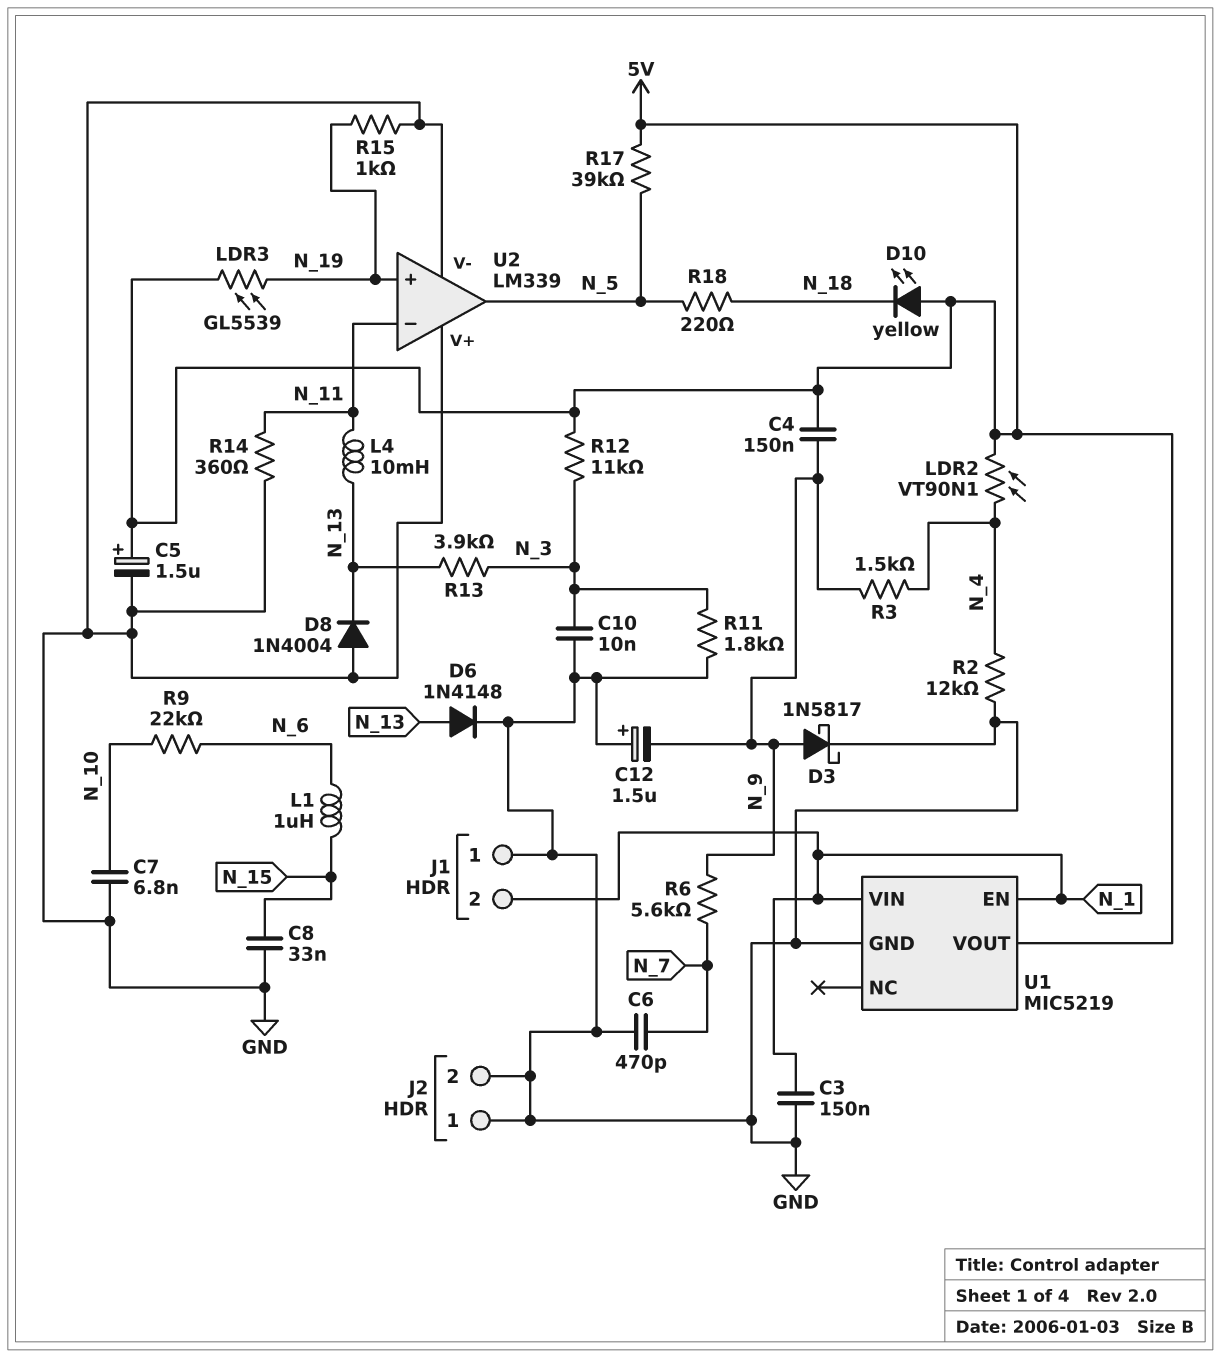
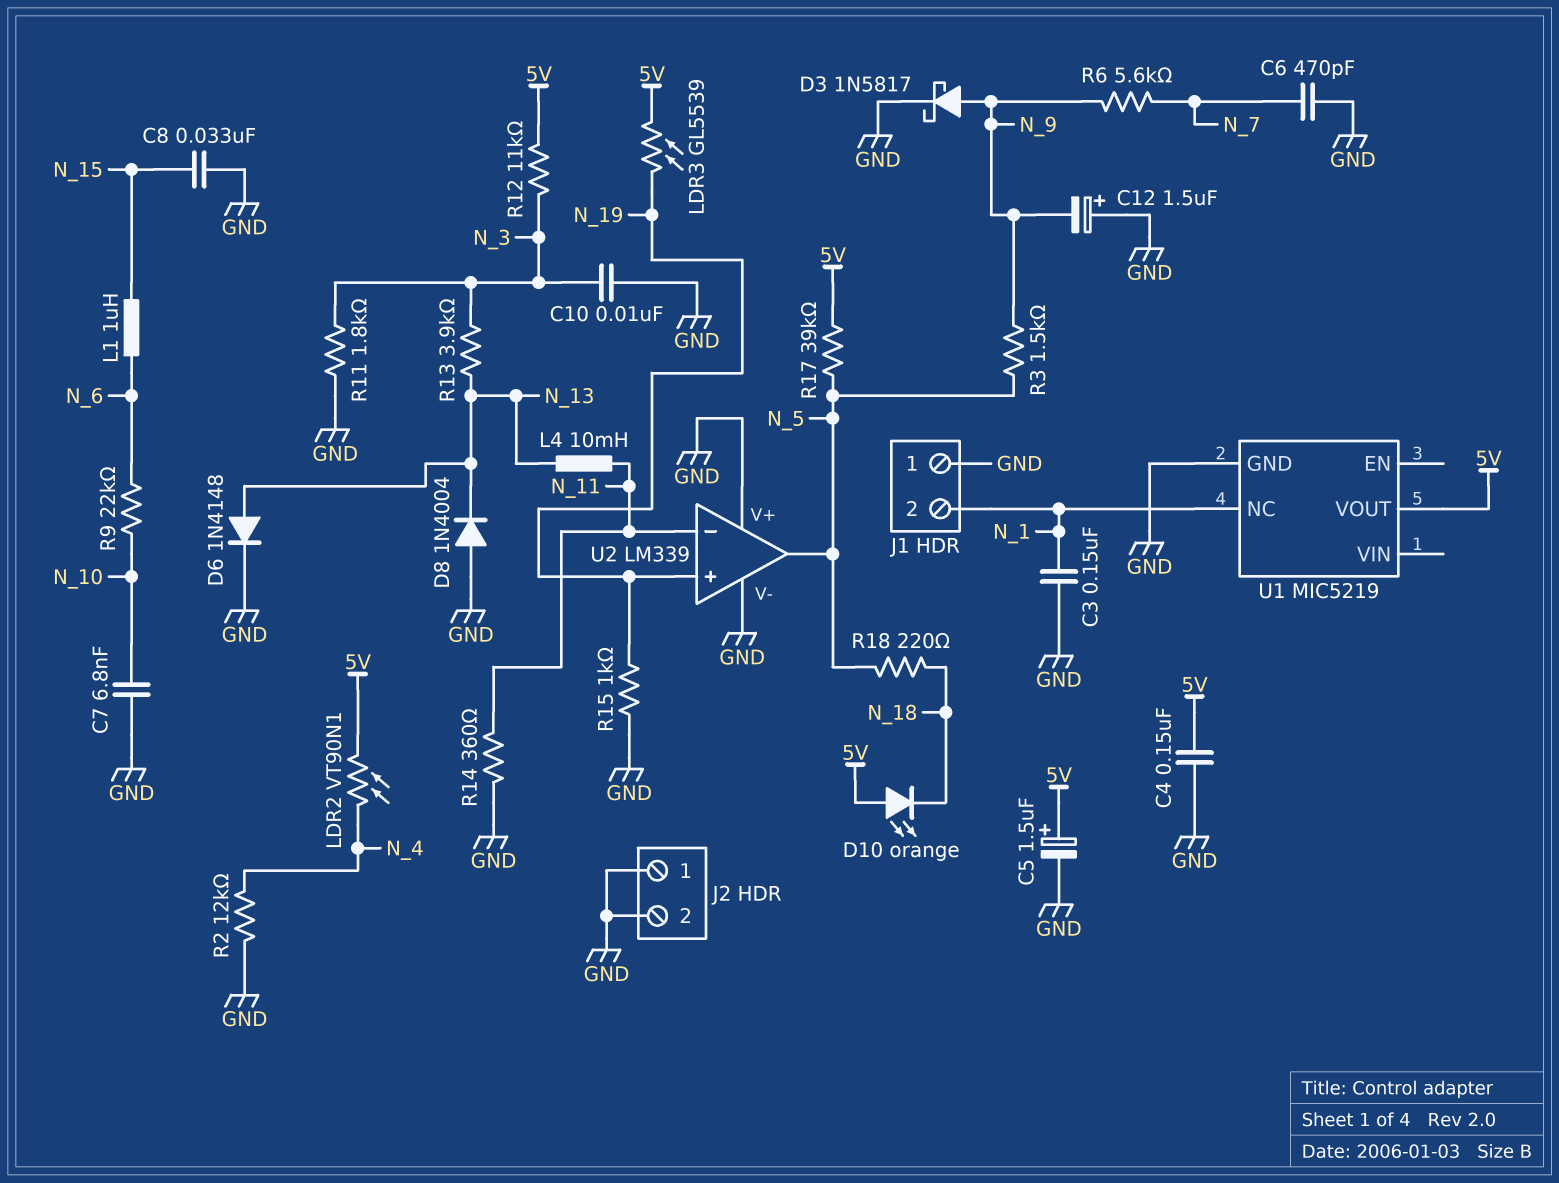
C4: 150nF (5V, N_9) -> 150nF (5V, GND)
D10: LED yellow (A 5V, K N_18) -> LED orange (A 5V, K N_18)
R3: 1.5k (N_4, N_9) -> 1.5k (N_5, N_9)
U1 pin EN: N_1 -> none
U1 pin NC: none -> N_1
U1 pin VIN: N_1 -> none

